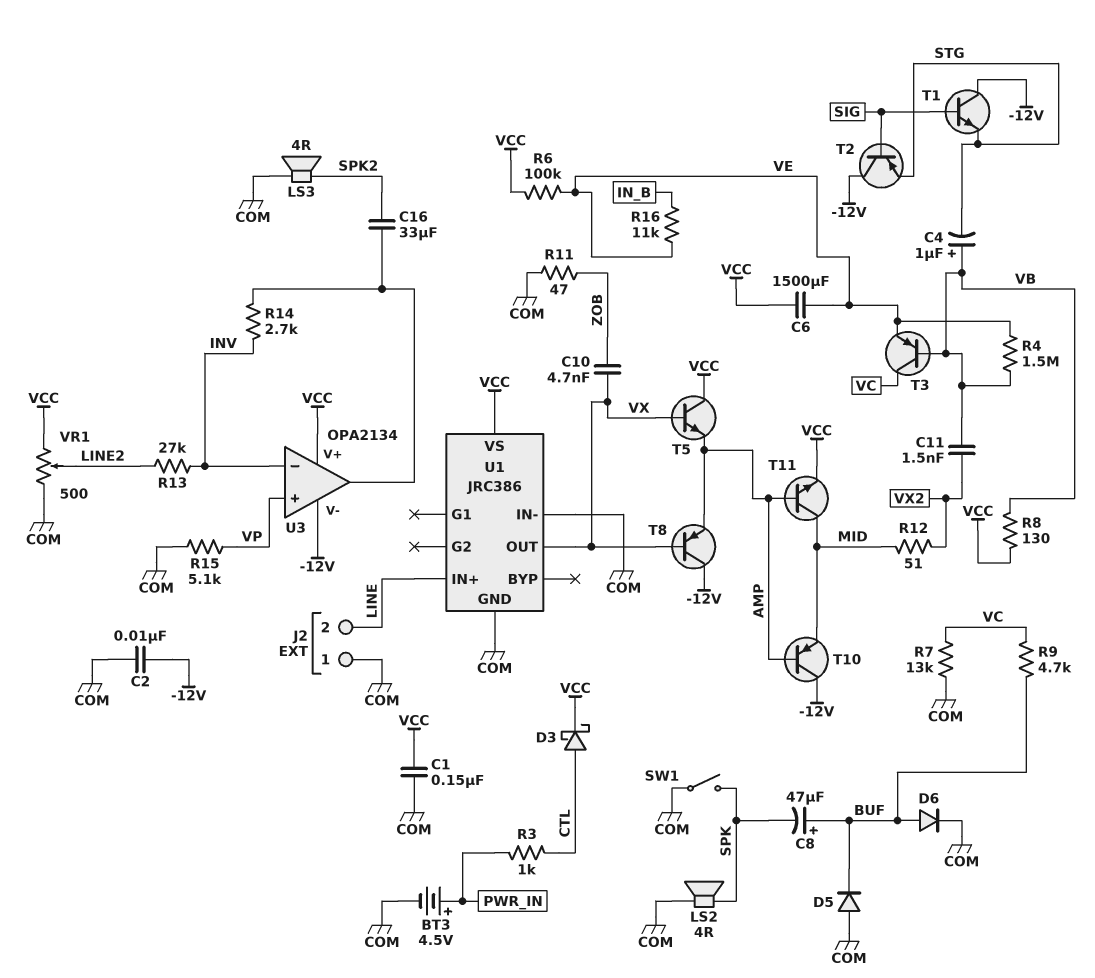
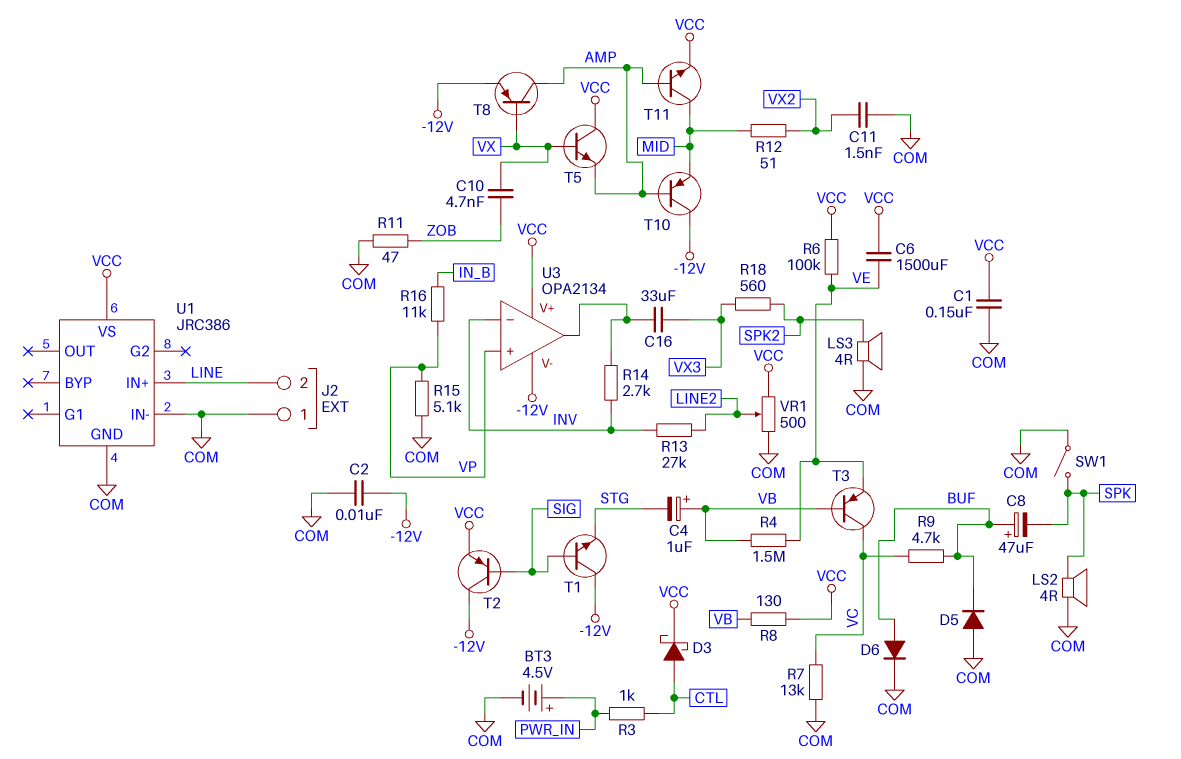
C11: 1.5nF (VB, VX2) -> 1.5nF (COM, VX2)
C16: 33uF (SPK2, U3/out) -> 33uF (U3/out, VX3)
R16: 11k (IN_B, VE) -> 11k (IN_B, VP)
R18: none -> 560 (SPK2, VX3)
T2: PNP (B SIG, C -12V, E STG) -> PNP (B SIG, C -12V, E VCC)
T8: PNP (B VX, C -12V, E AMP) -> PNP (B VX, C AMP, E -12V)
U1 pin OUT: VX -> none

